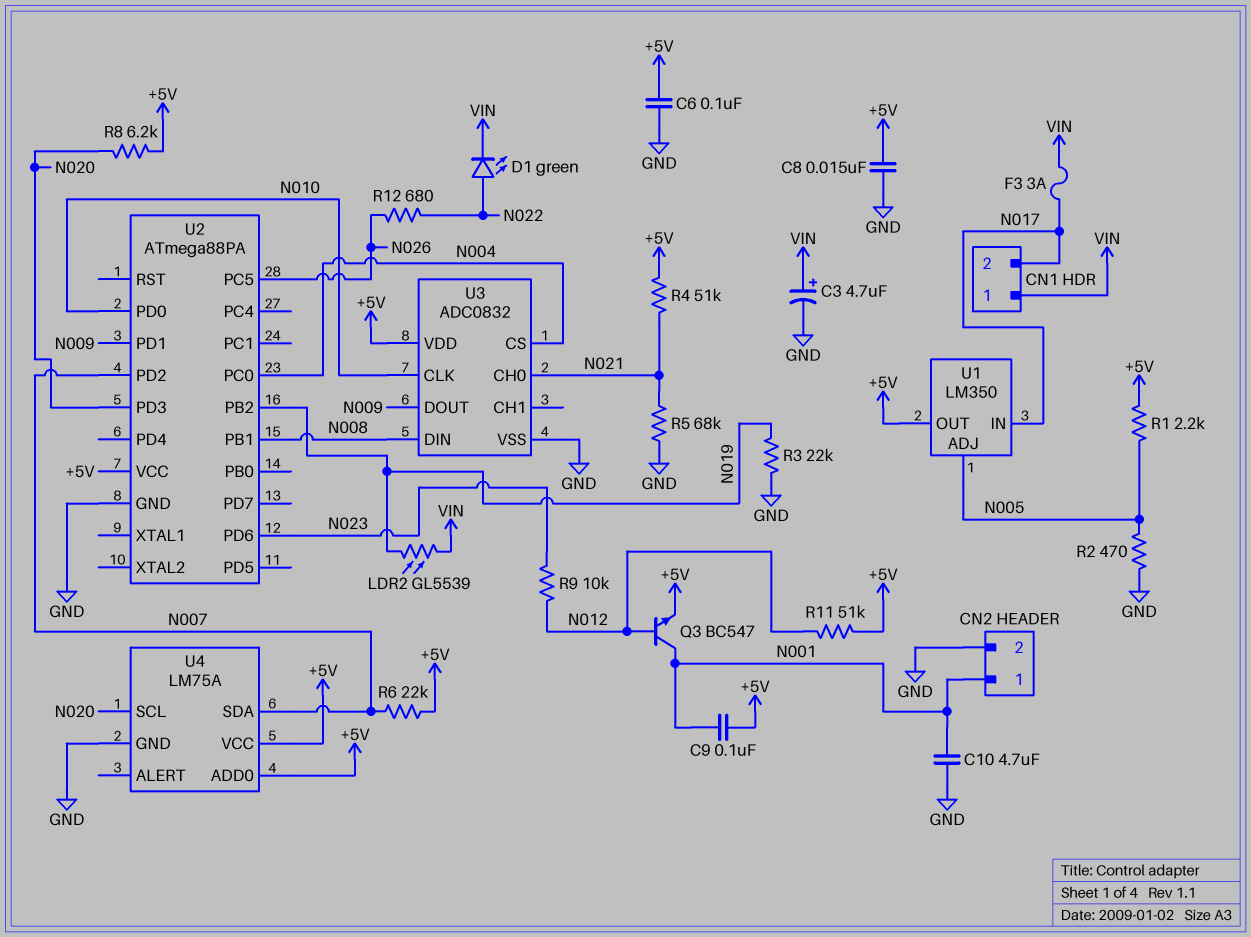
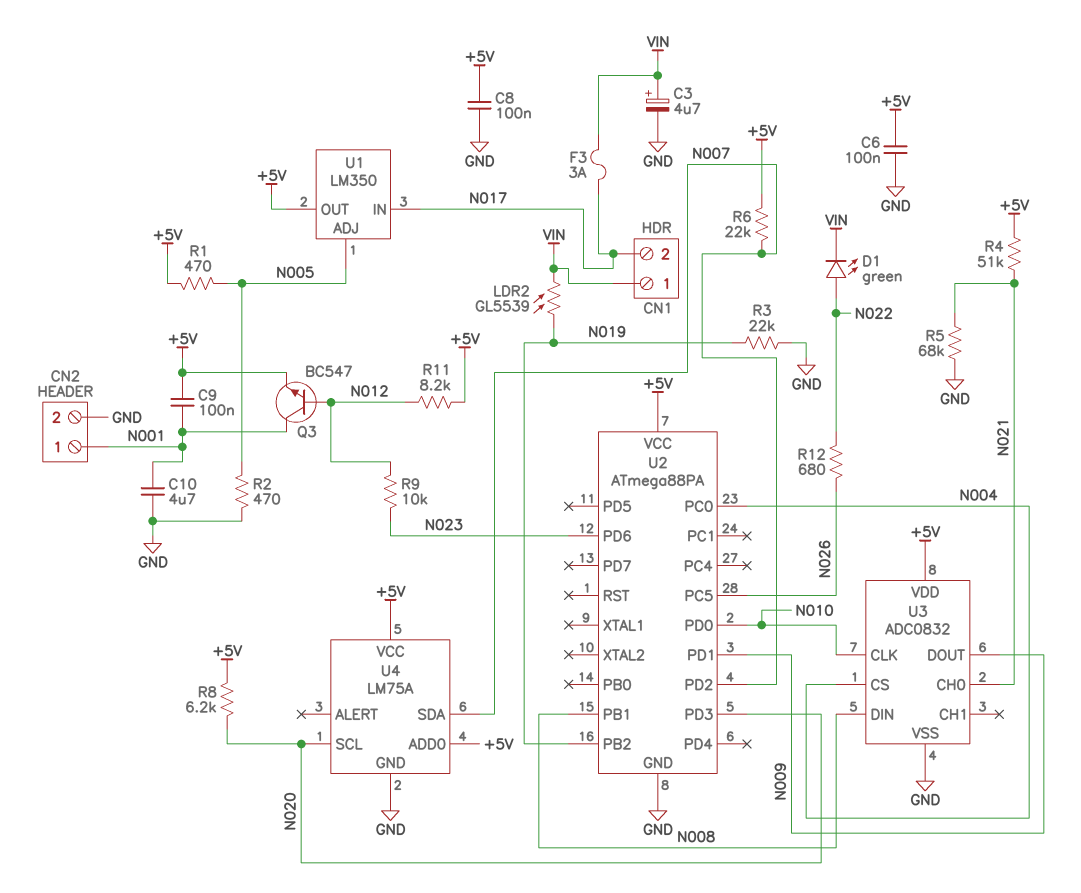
C8: 15nF (+5V, GND) -> 100nF (+5V, GND)
R1: 2.2k (+5V, N005) -> 470 (+5V, N005)
R11: 51k (+5V, N012) -> 8.2k (+5V, N012)

